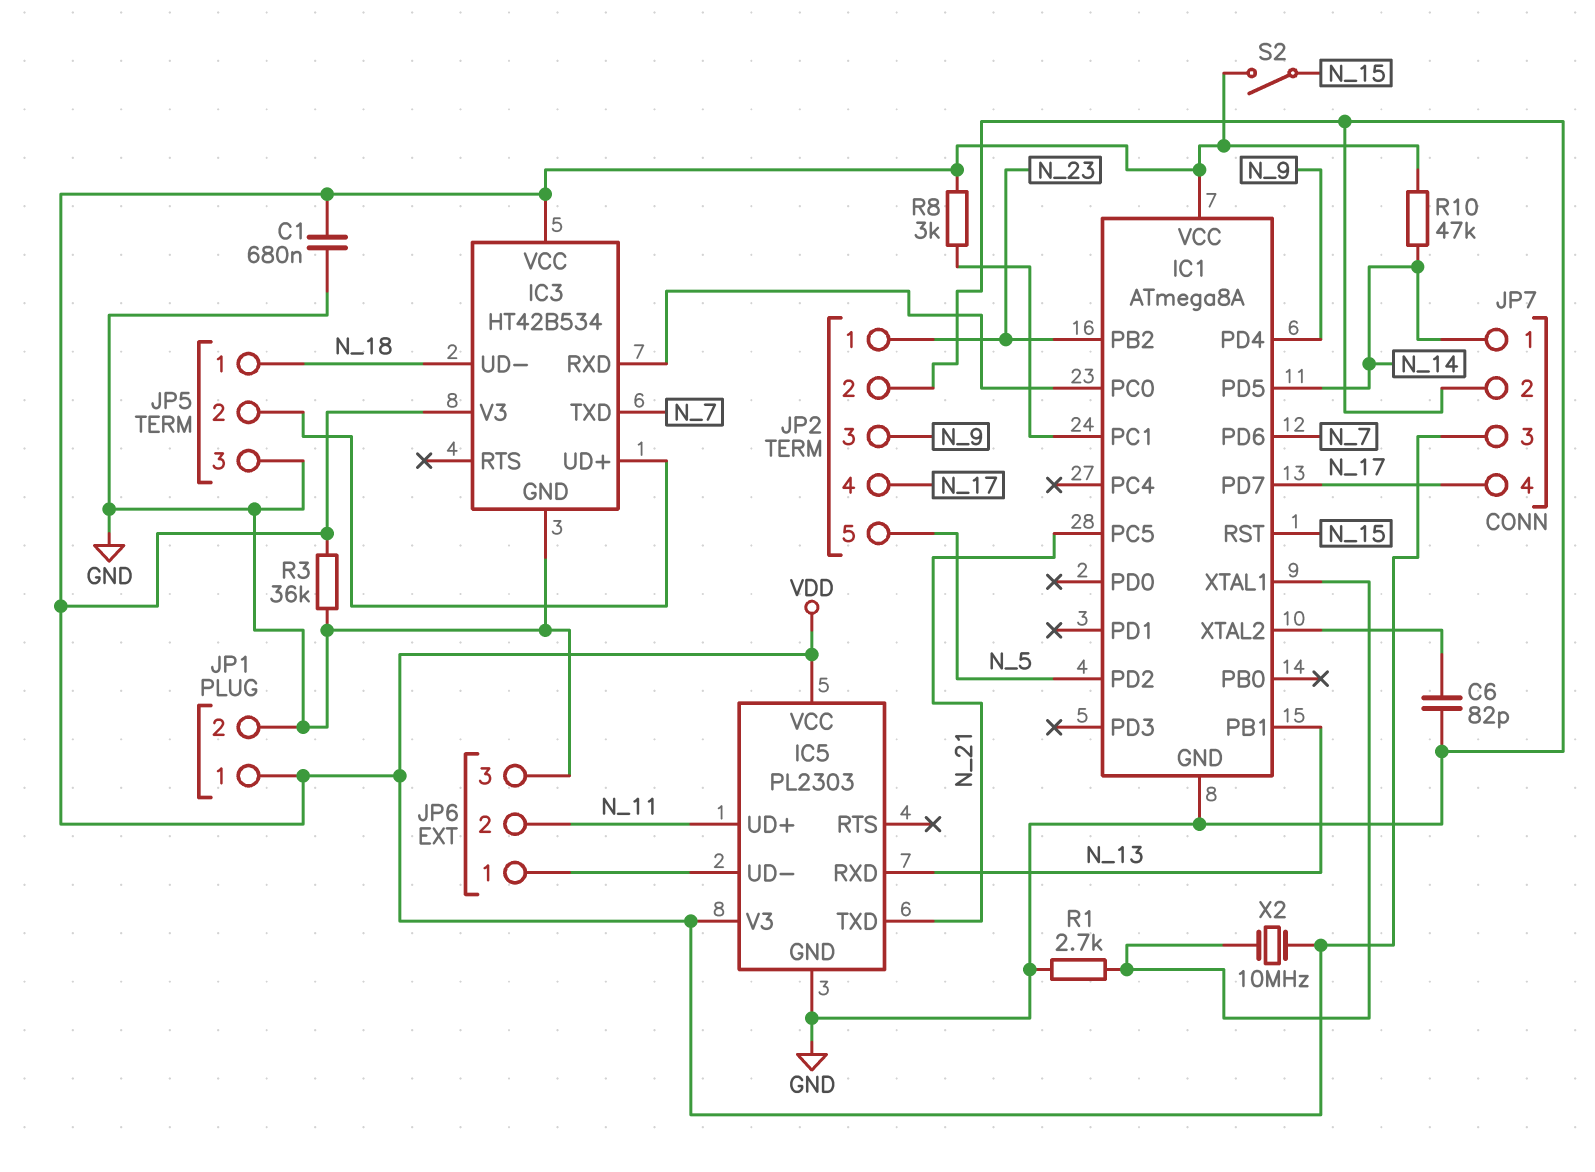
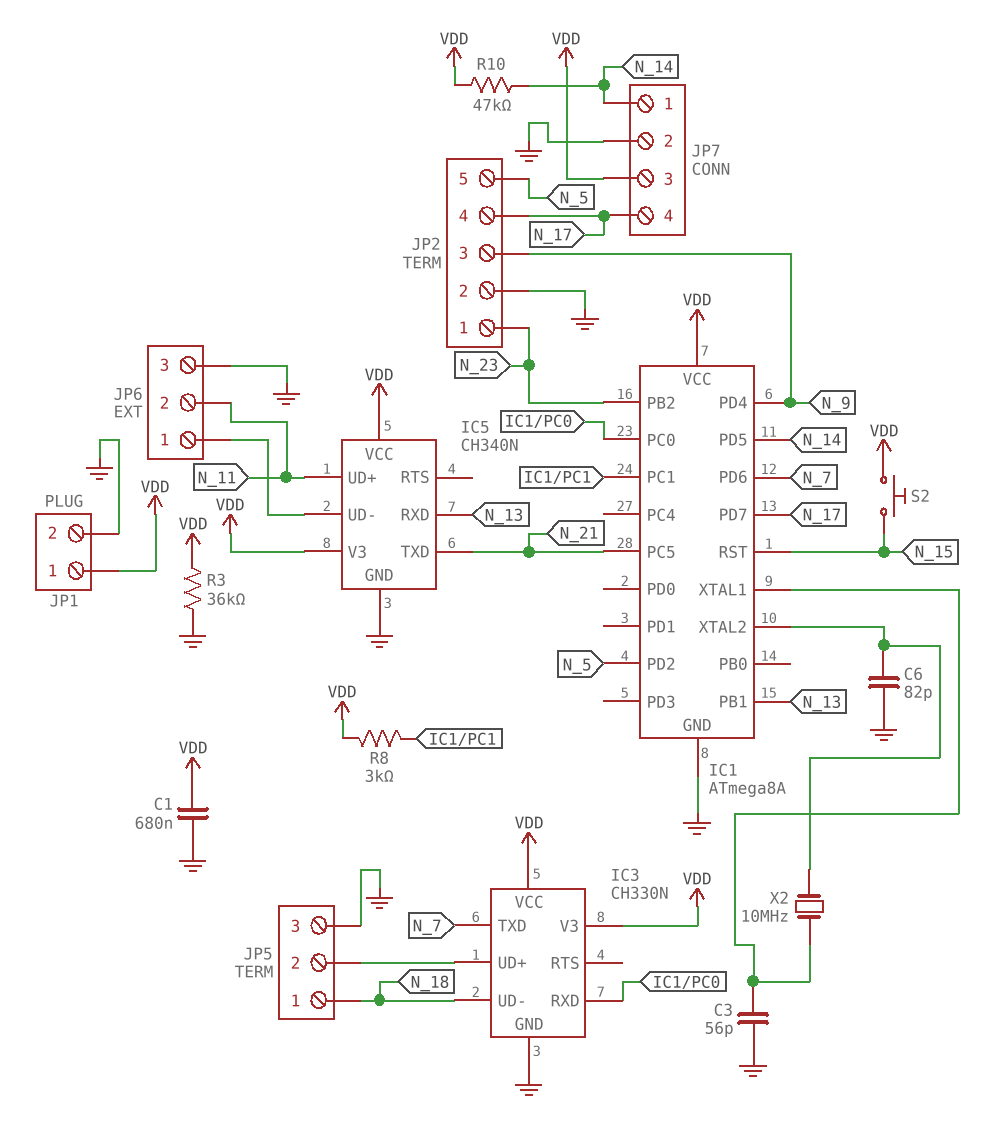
C3: none -> 56pF (GND, IC1/XTAL1)
IC3: HT42B534 -> CH330N
IC5: PL2303 -> CH340N
R1: 2.7k (GND, IC1/XTAL1) -> none
S2: switch (N_15, VDD) -> button (N_15, VDD)
X2: 10MHz (IC1/XTAL1, VDD) -> 10MHz (IC1/XTAL1, IC1/XTAL2)

